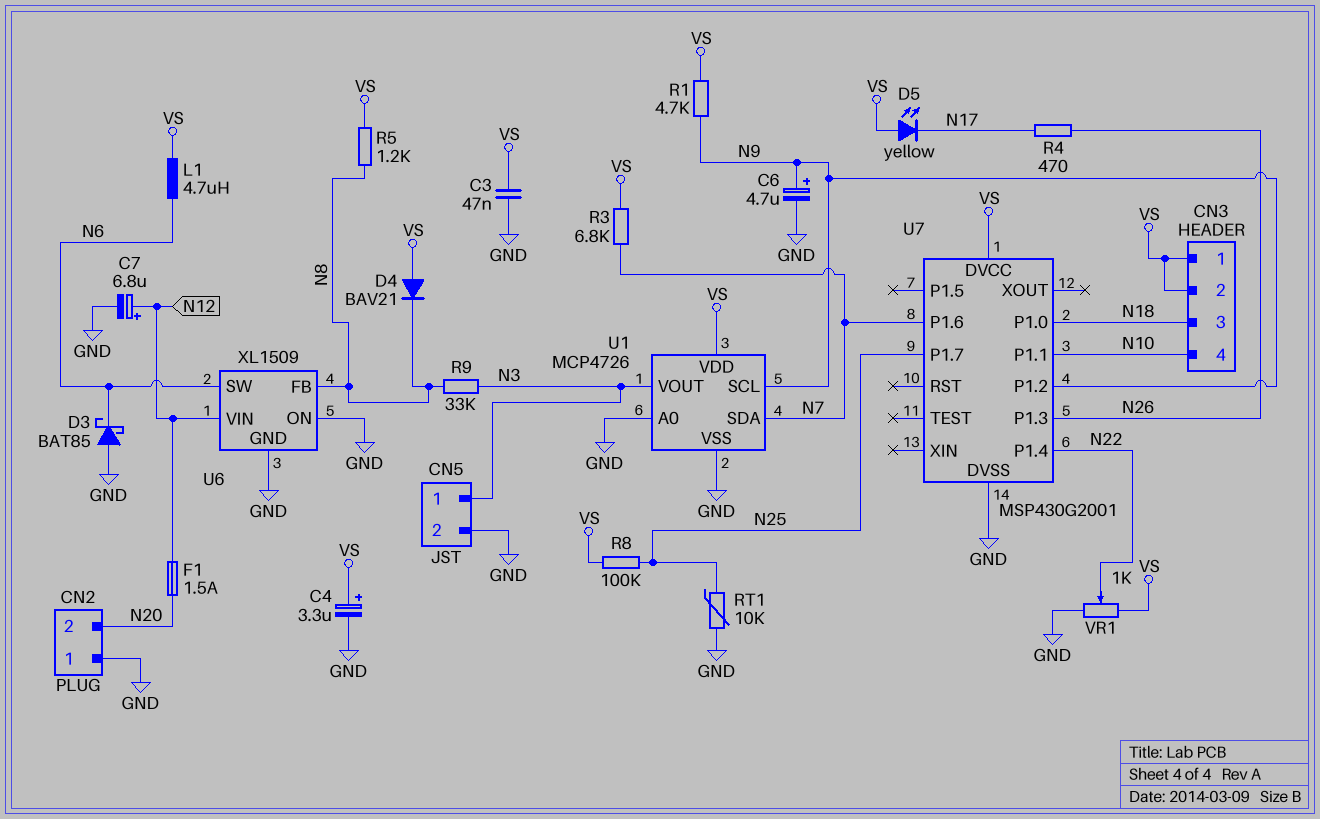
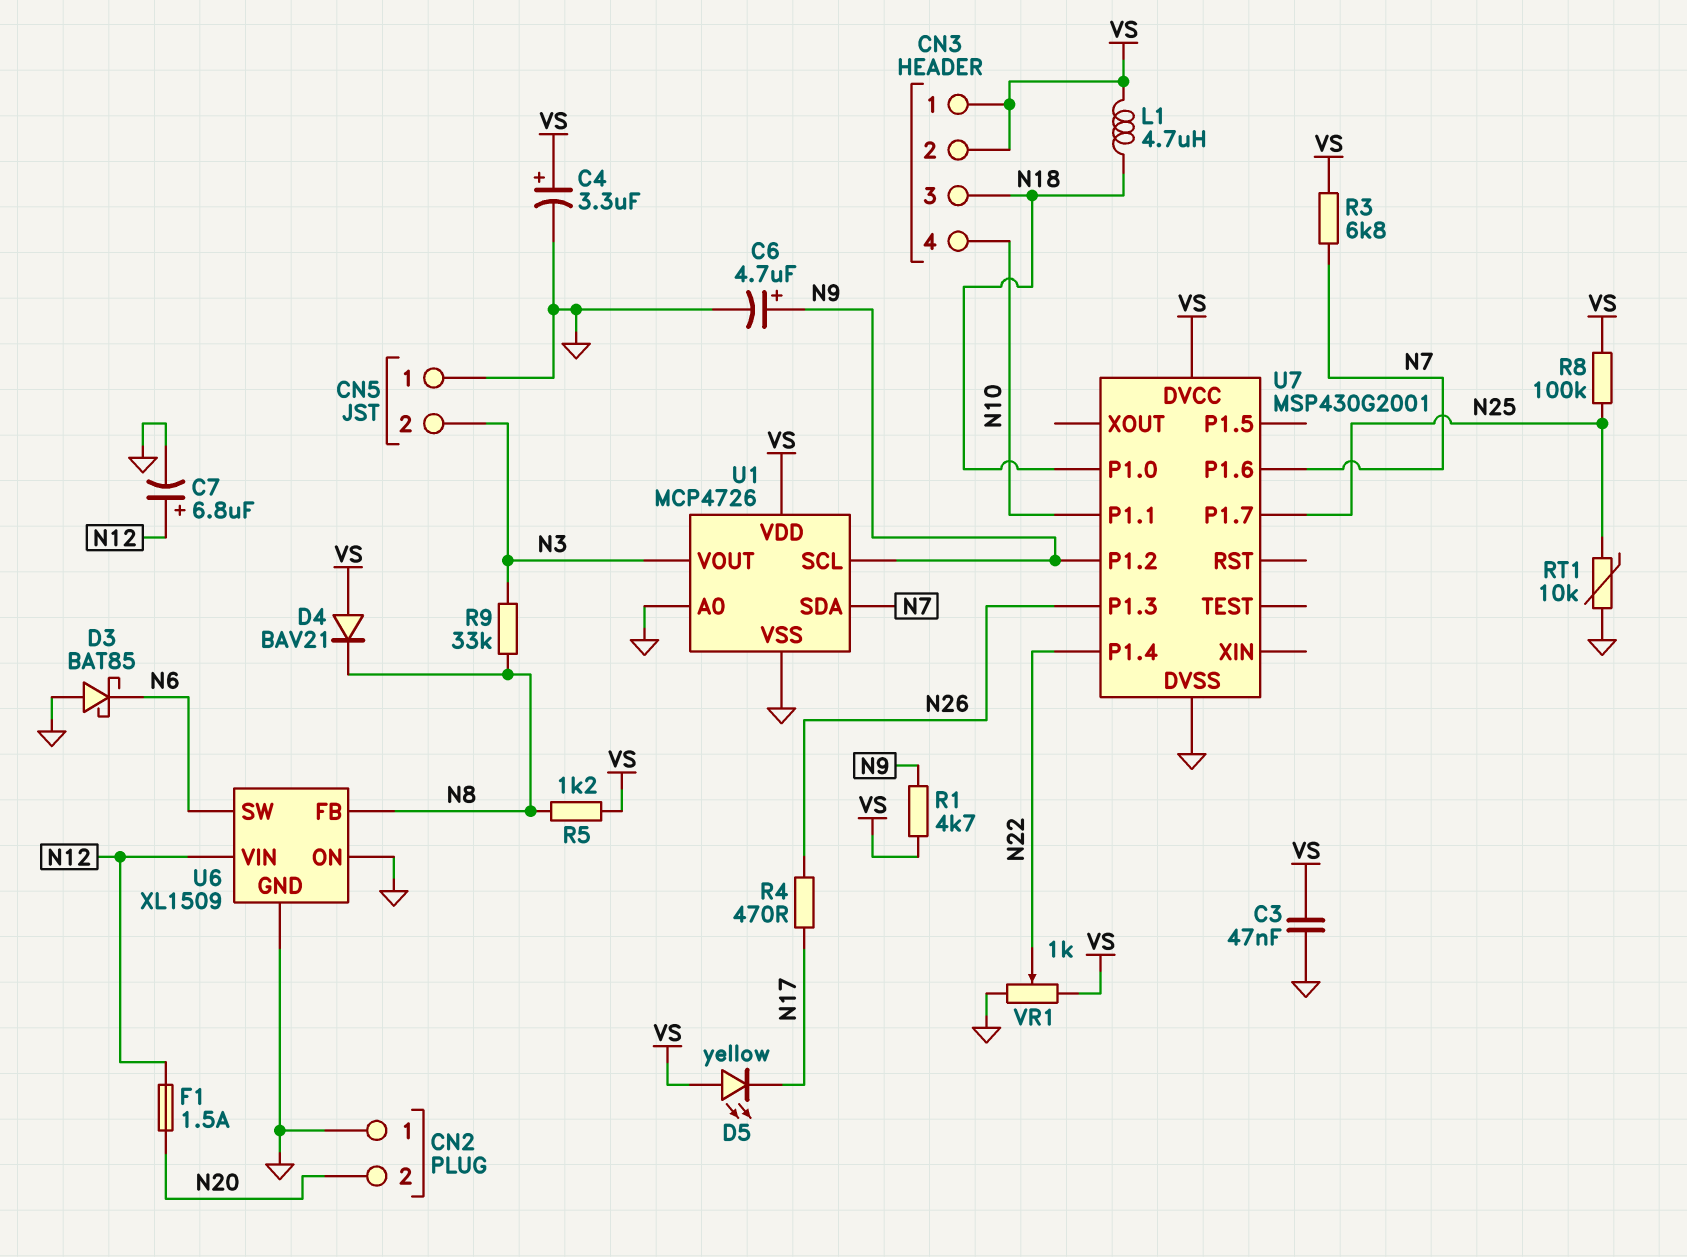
CN5 pin 1: N3 -> GND
CN5 pin 2: GND -> N3
L1: 4.7uH (N6, VS) -> 4.7uH (N18, VS)

